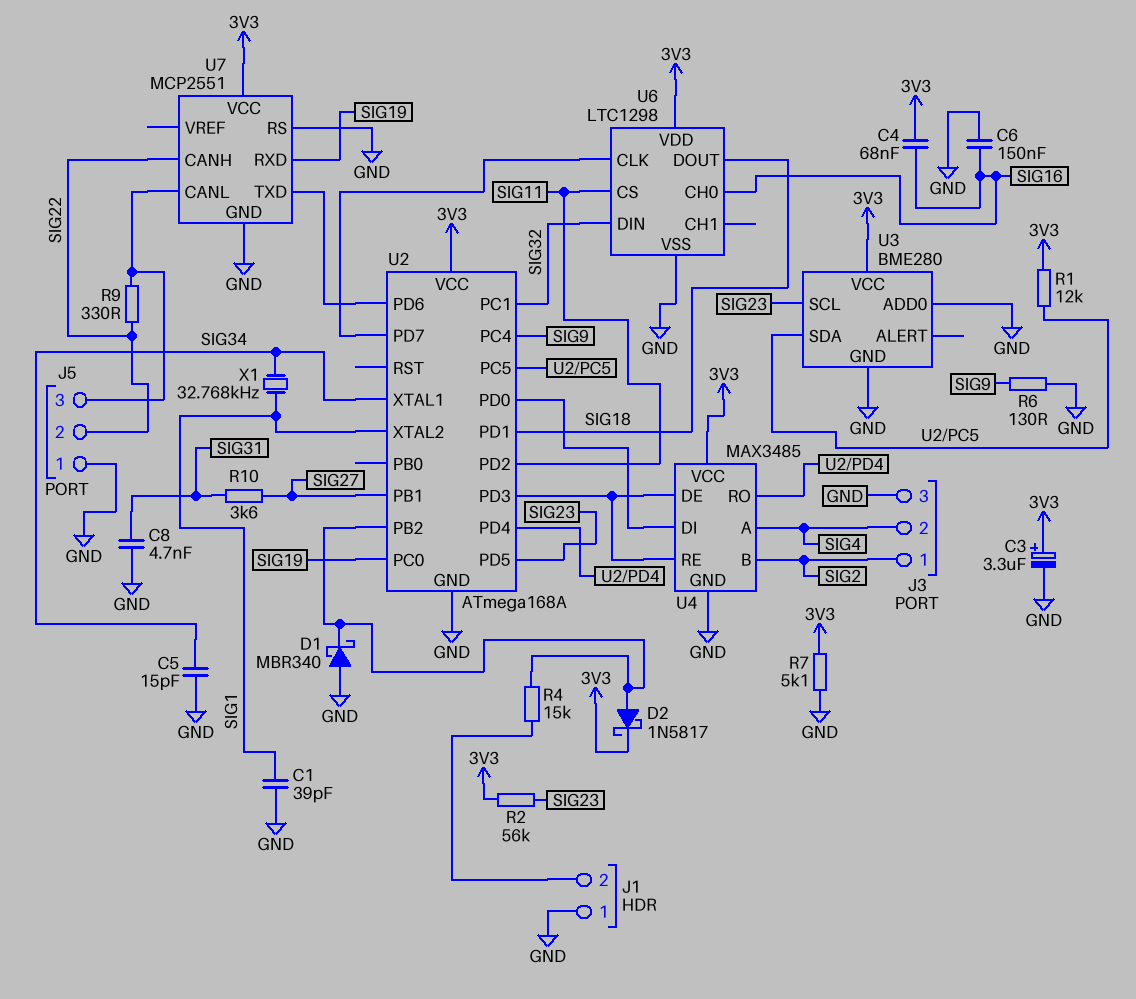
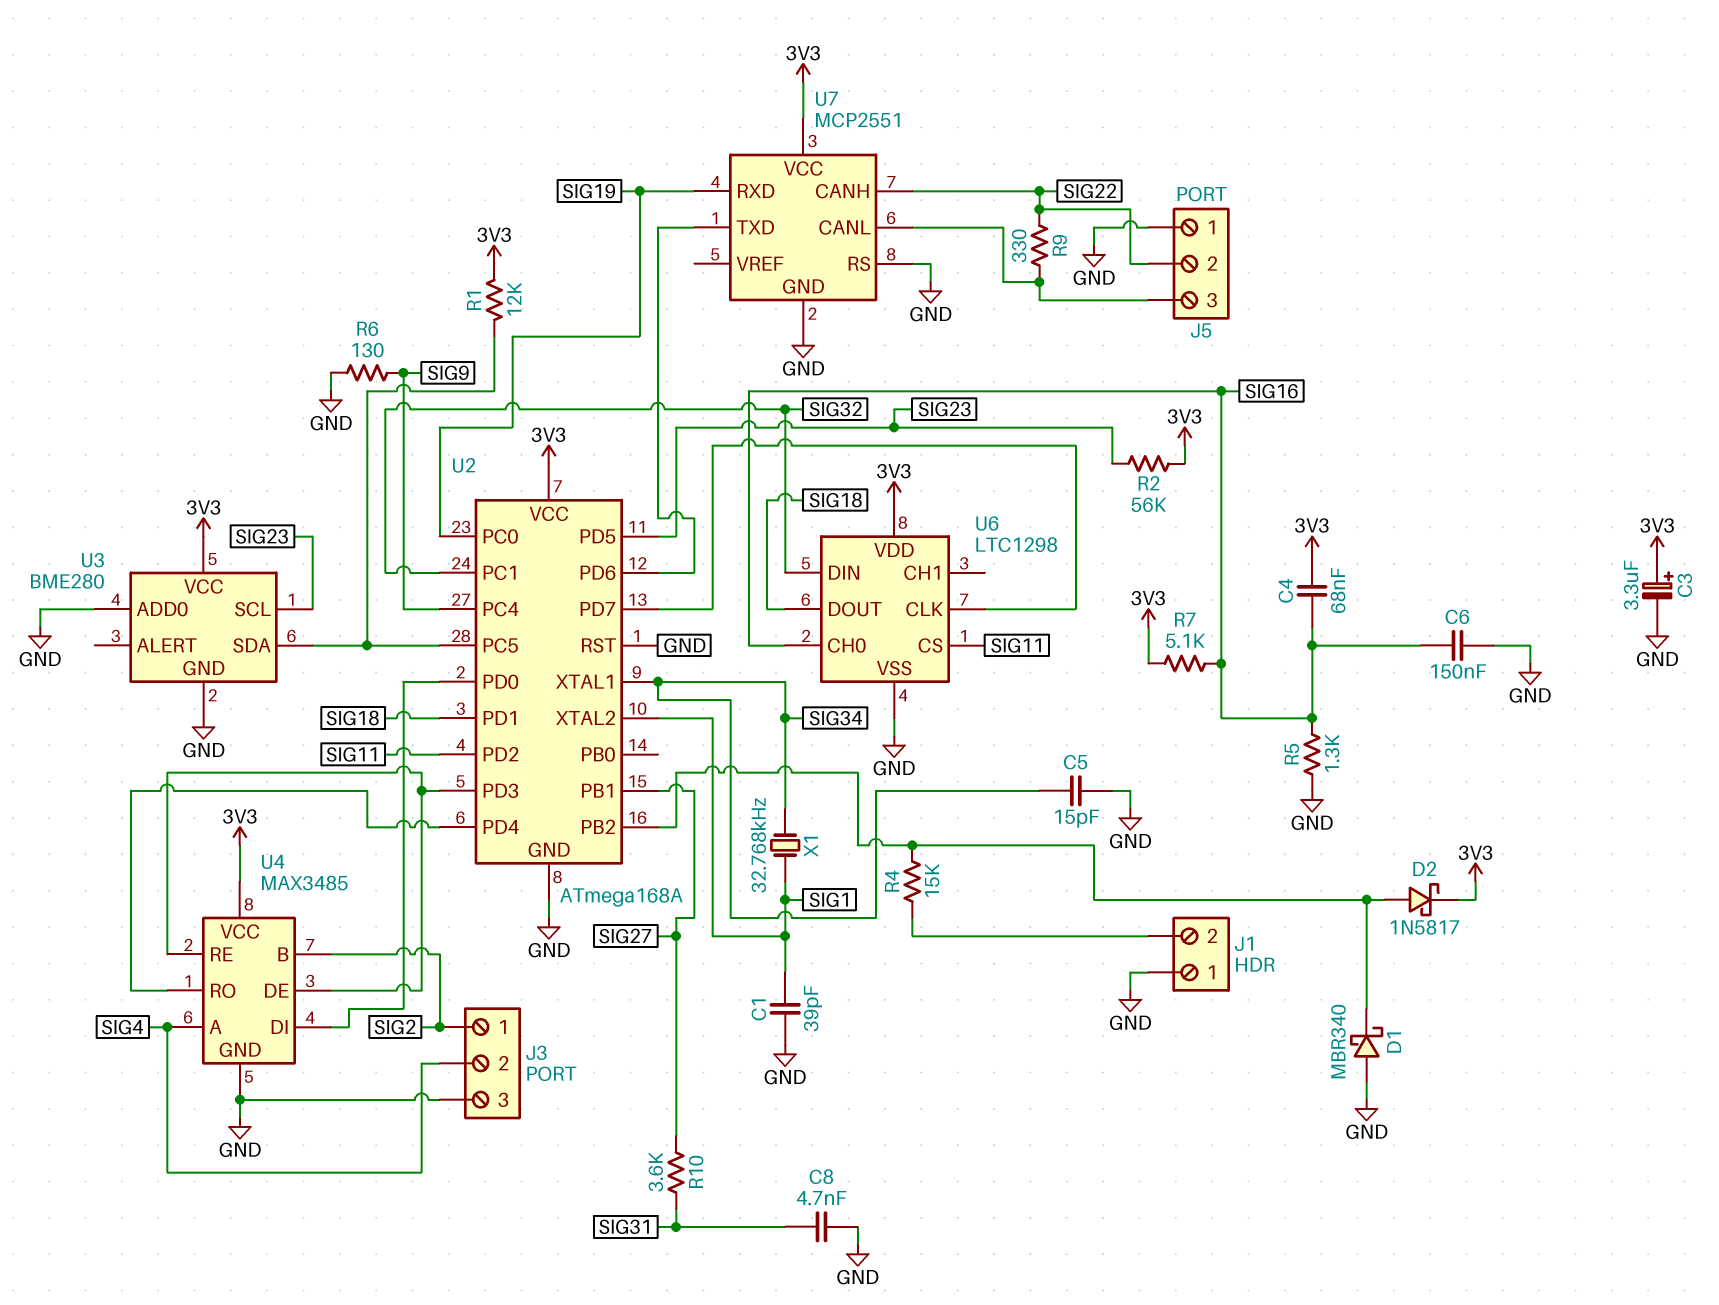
R5: none -> 1.3k (GND, SIG16)
R7: 5.1k (3V3, GND) -> 5.1k (3V3, SIG16)
U2 pin RST: none -> GND

